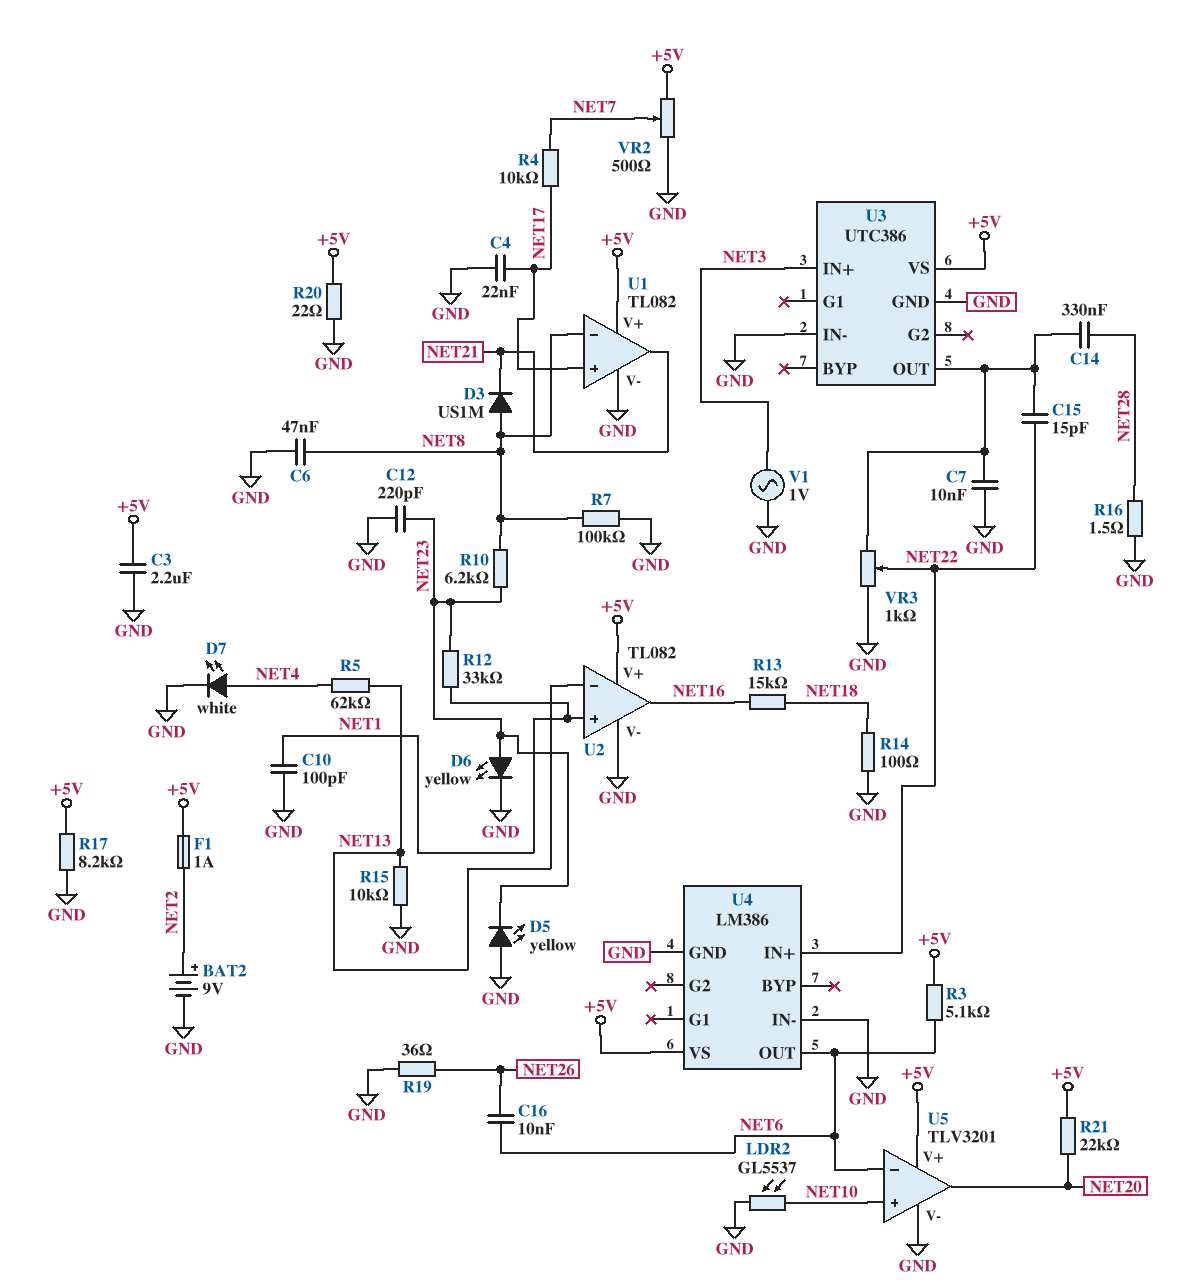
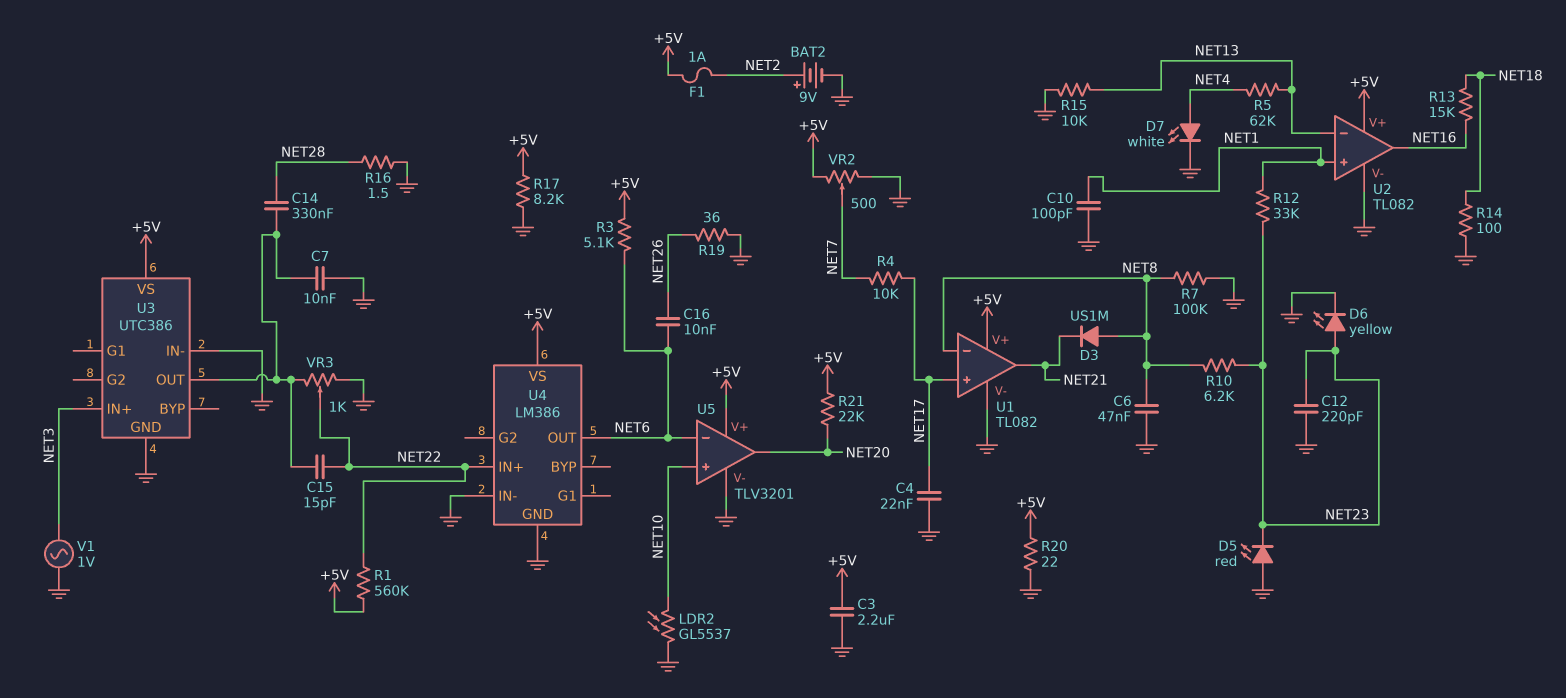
D5: LED yellow (A GND, K NET23) -> LED red (A GND, K NET23)
R1: none -> 560k (+5V, NET22)

